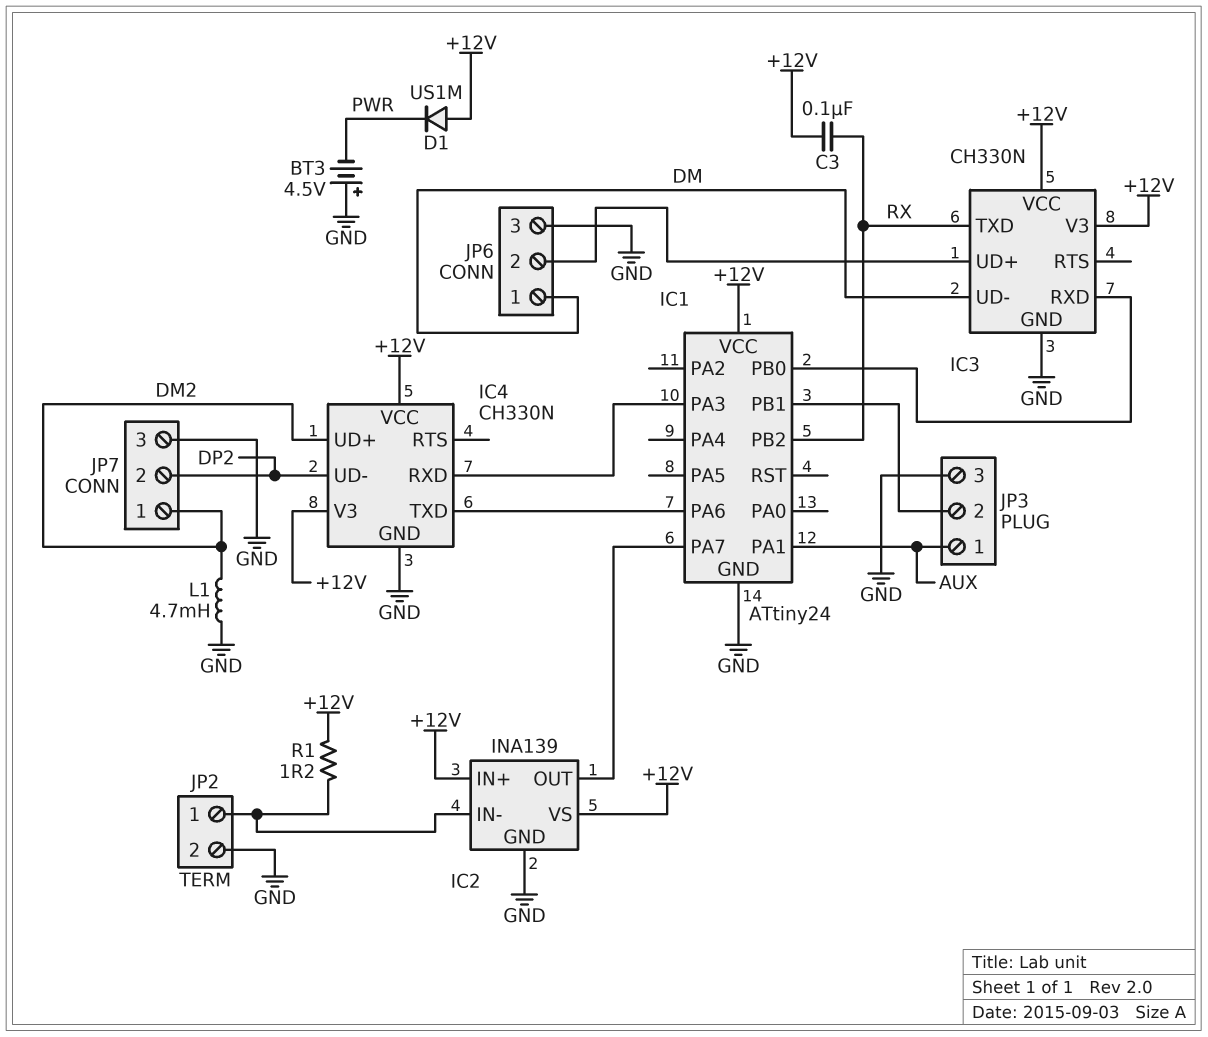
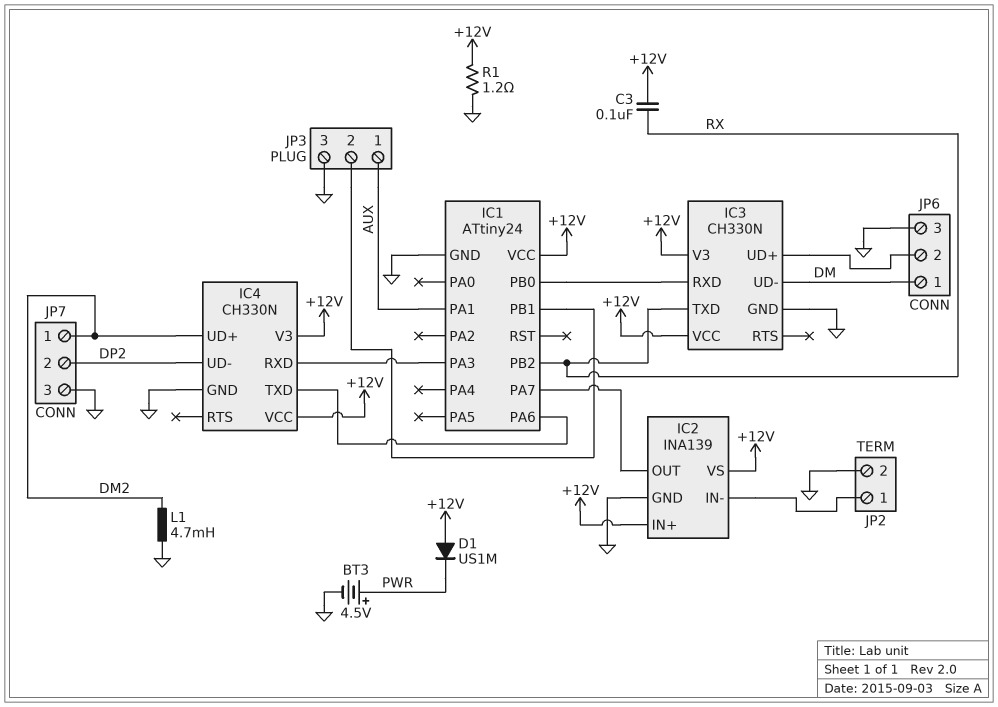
BT3: 4.5V (plus GND, minus PWR) -> 4.5V (plus PWR, minus GND)
R1: 1.2 (+12V, IC2/IN-) -> 1.2 (+12V, GND)

